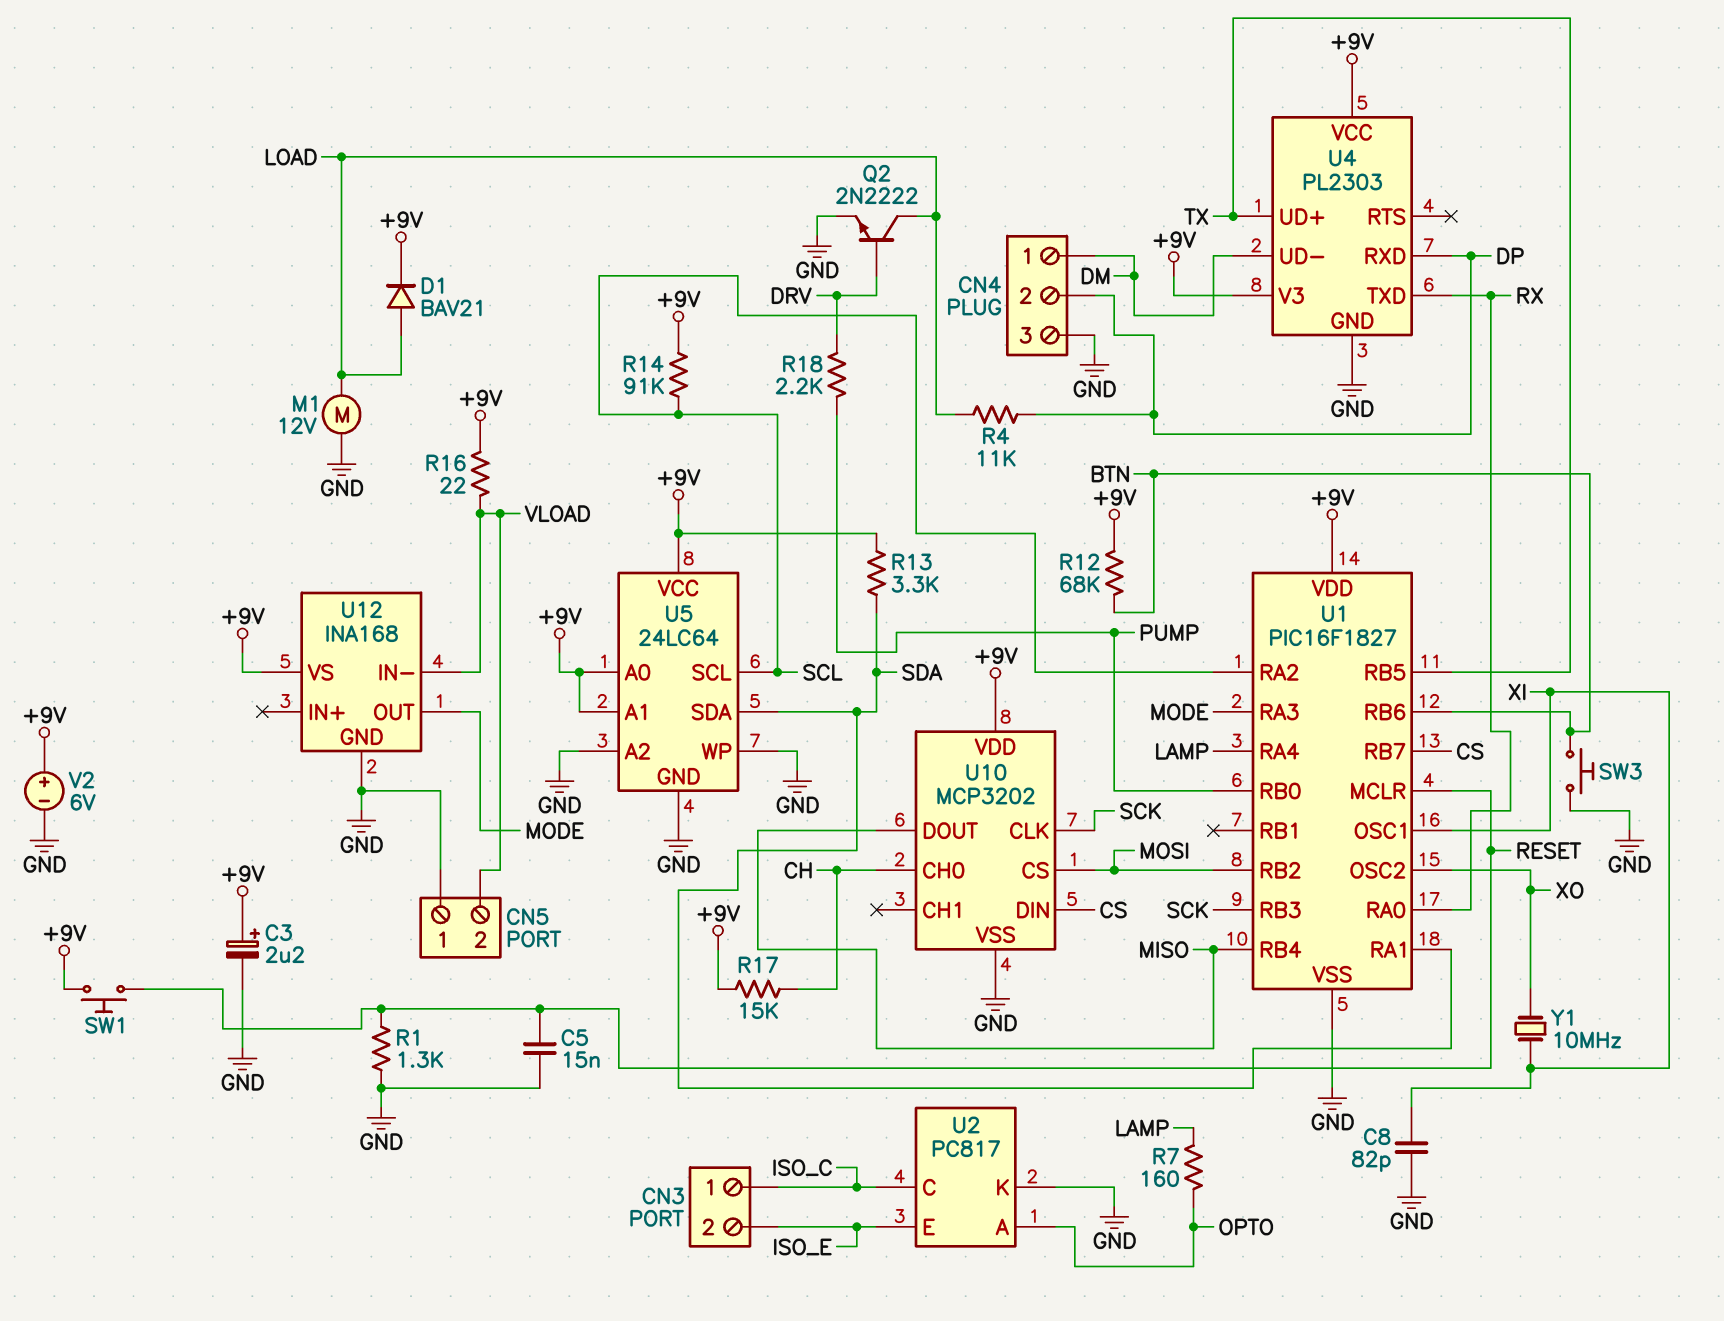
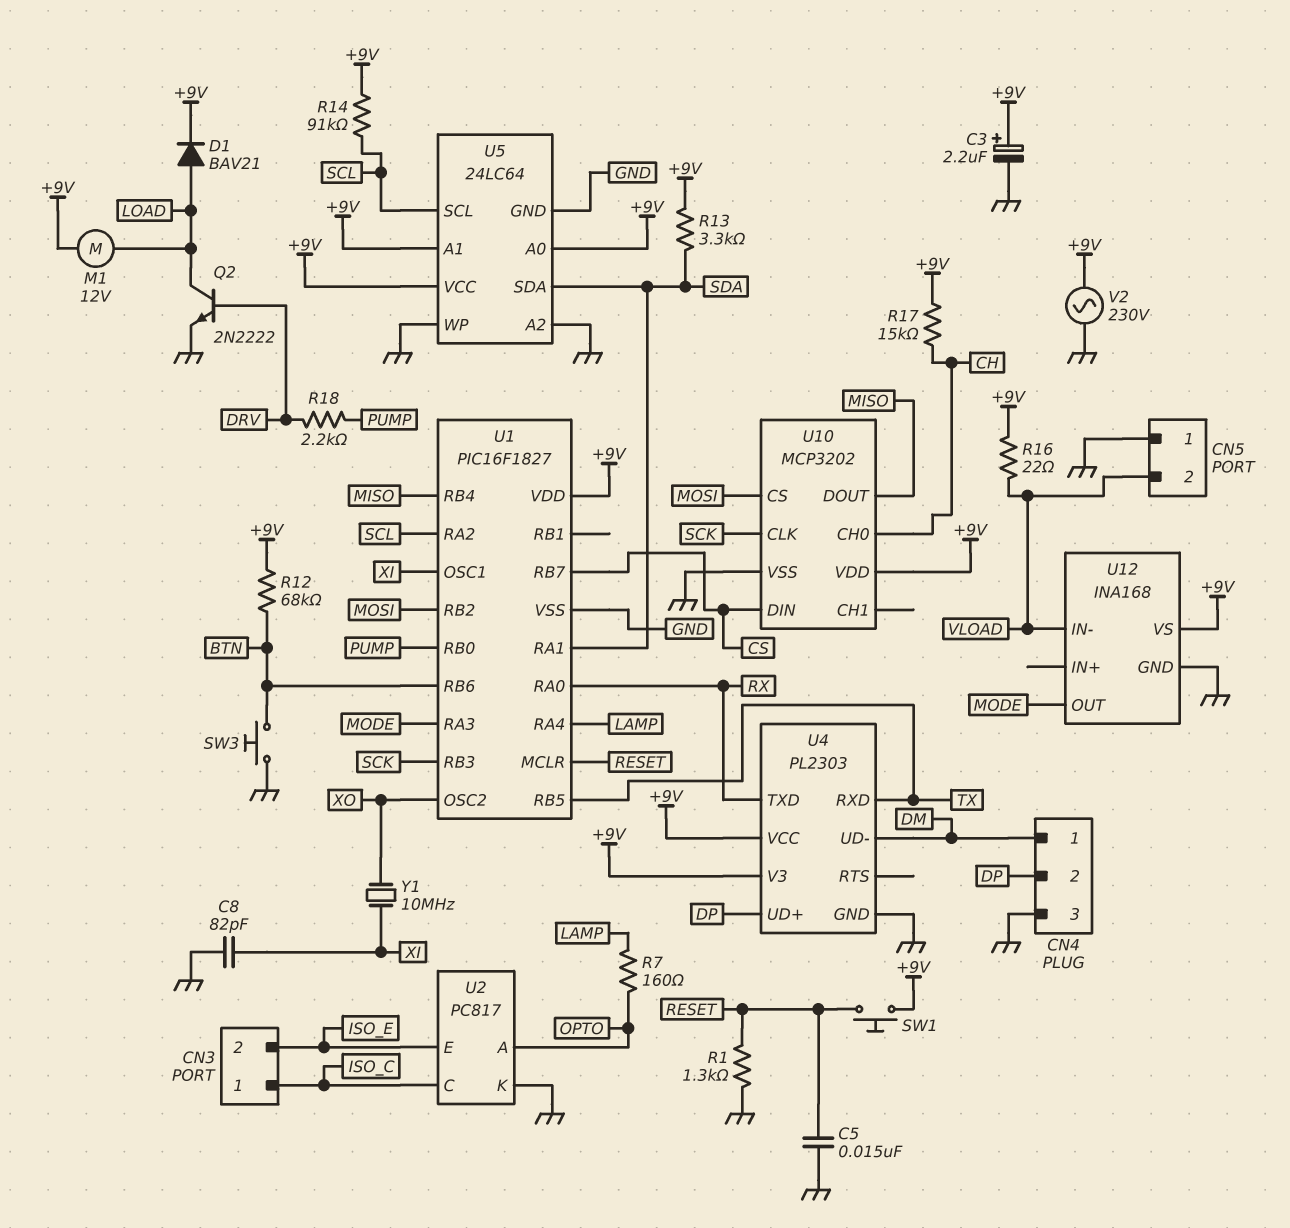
M1: motor 12V (GND, LOAD) -> motor 12V (+9V, LOAD)
R4: 11k (DP, LOAD) -> none
U4 pin RXD: DP -> TX
U4 pin UD+: TX -> DP
V2: 6V (plus +9V, minus GND) -> AC 230V (+9V, GND)

